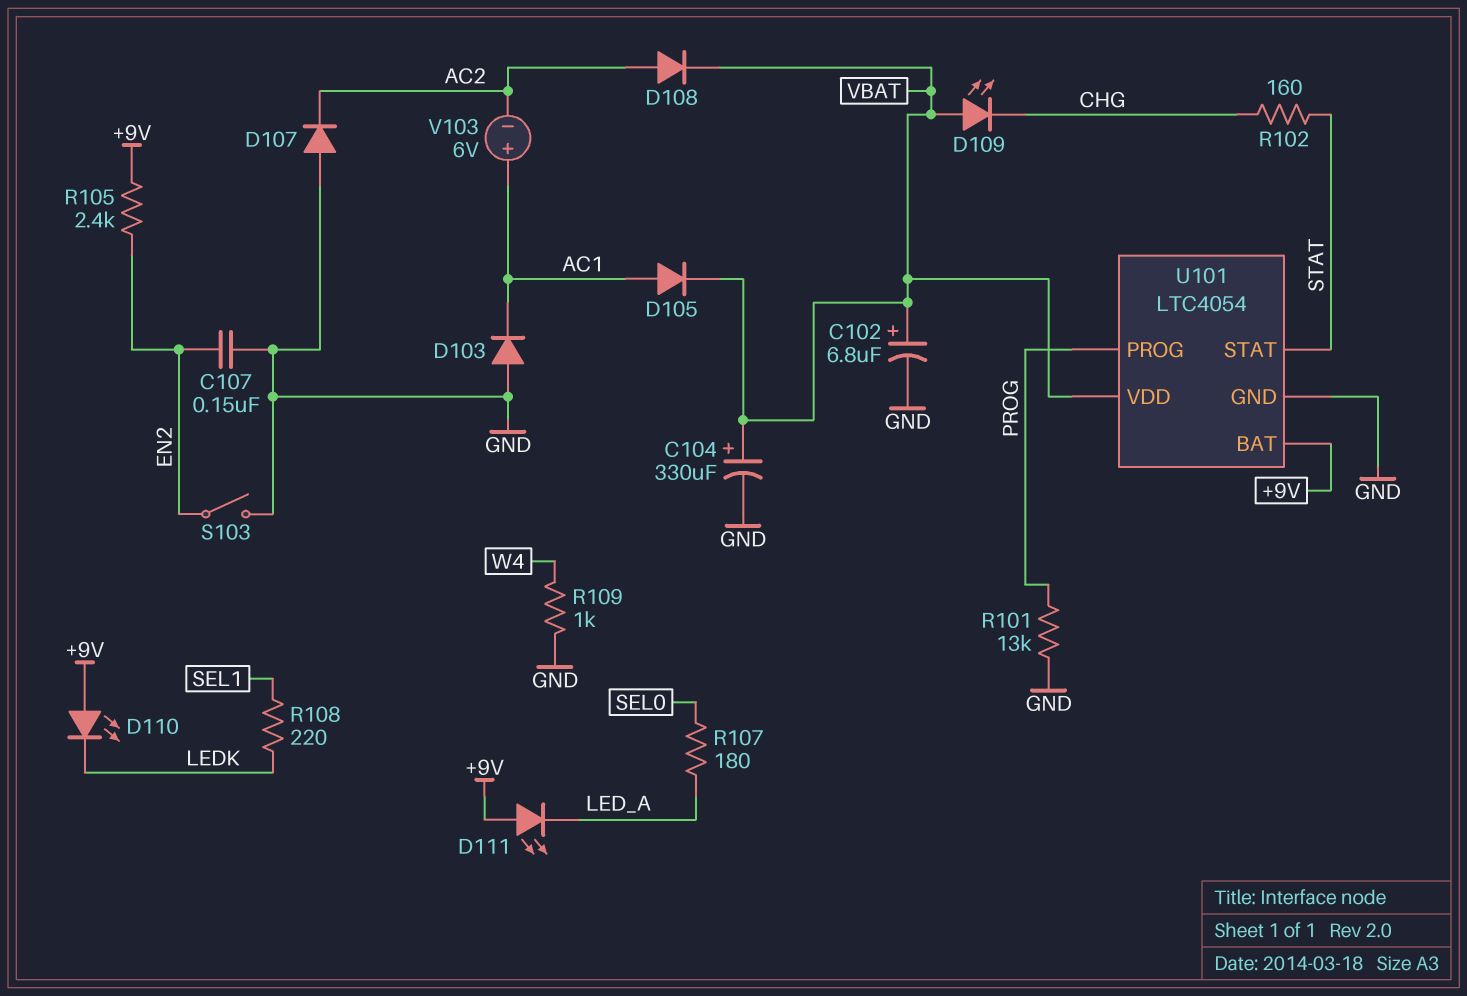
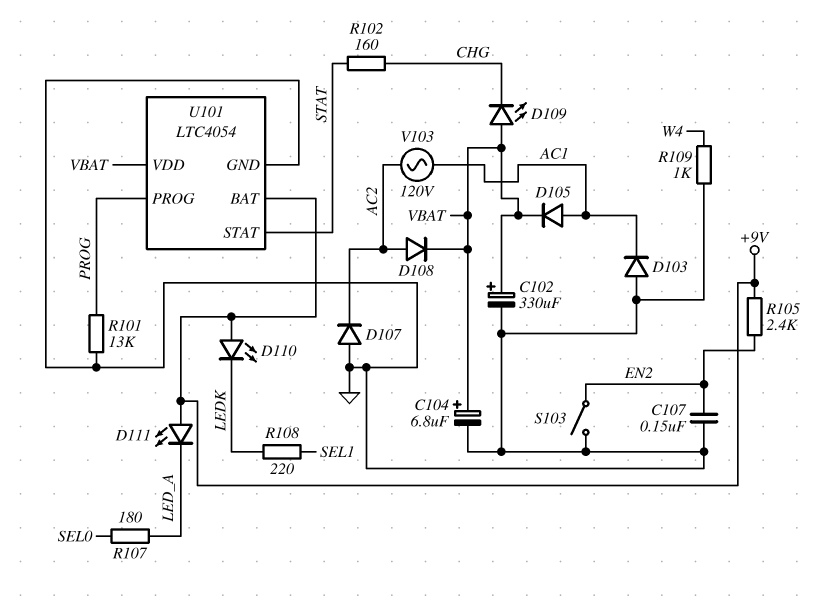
C102: 6.8uF (plus VBAT, minus GND) -> 330uF (plus VBAT, minus GND)
C104: 330uF (plus VBAT, minus GND) -> 6.8uF (plus VBAT, minus GND)
V103: 6V (plus AC1, minus AC2) -> AC 120V (AC1, AC2)

